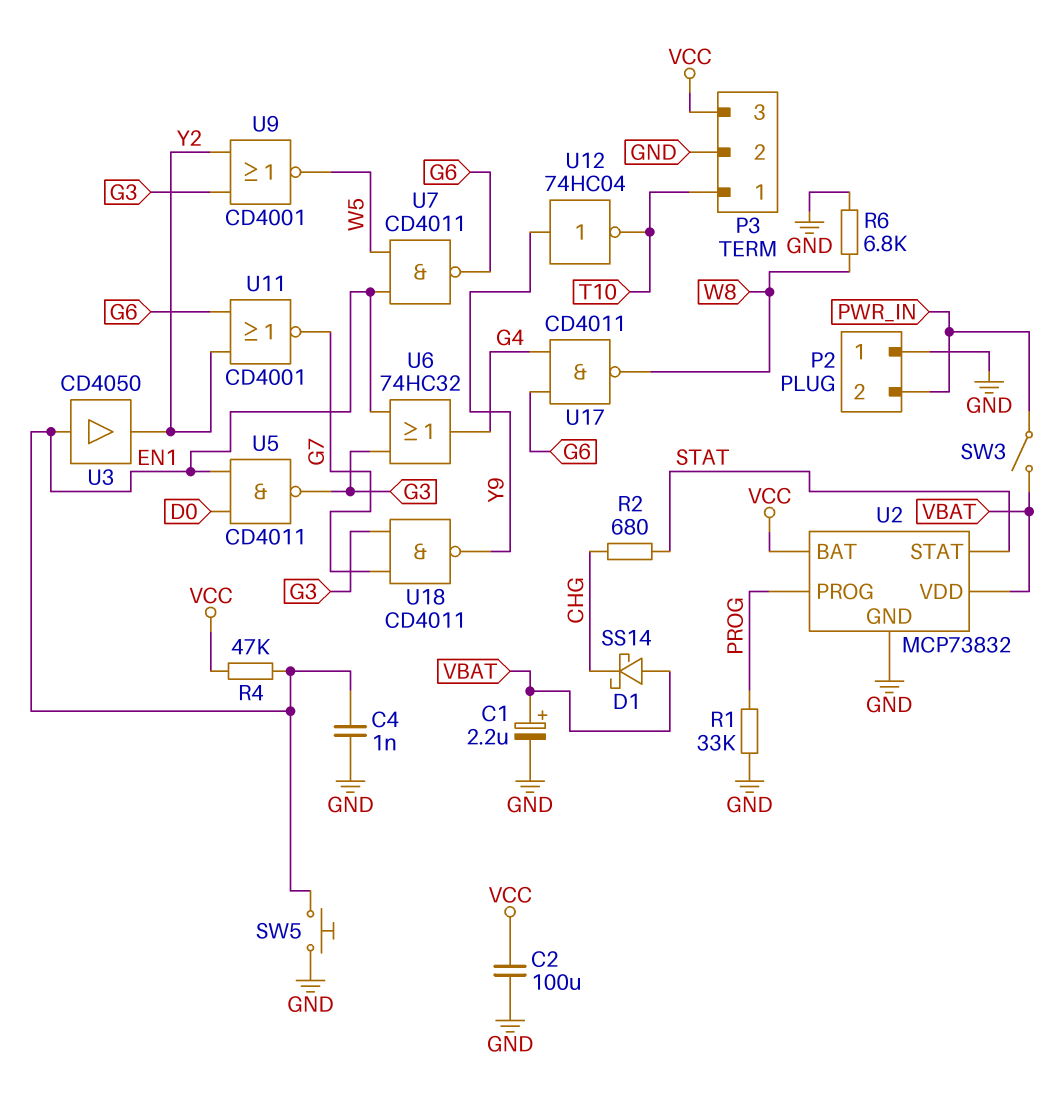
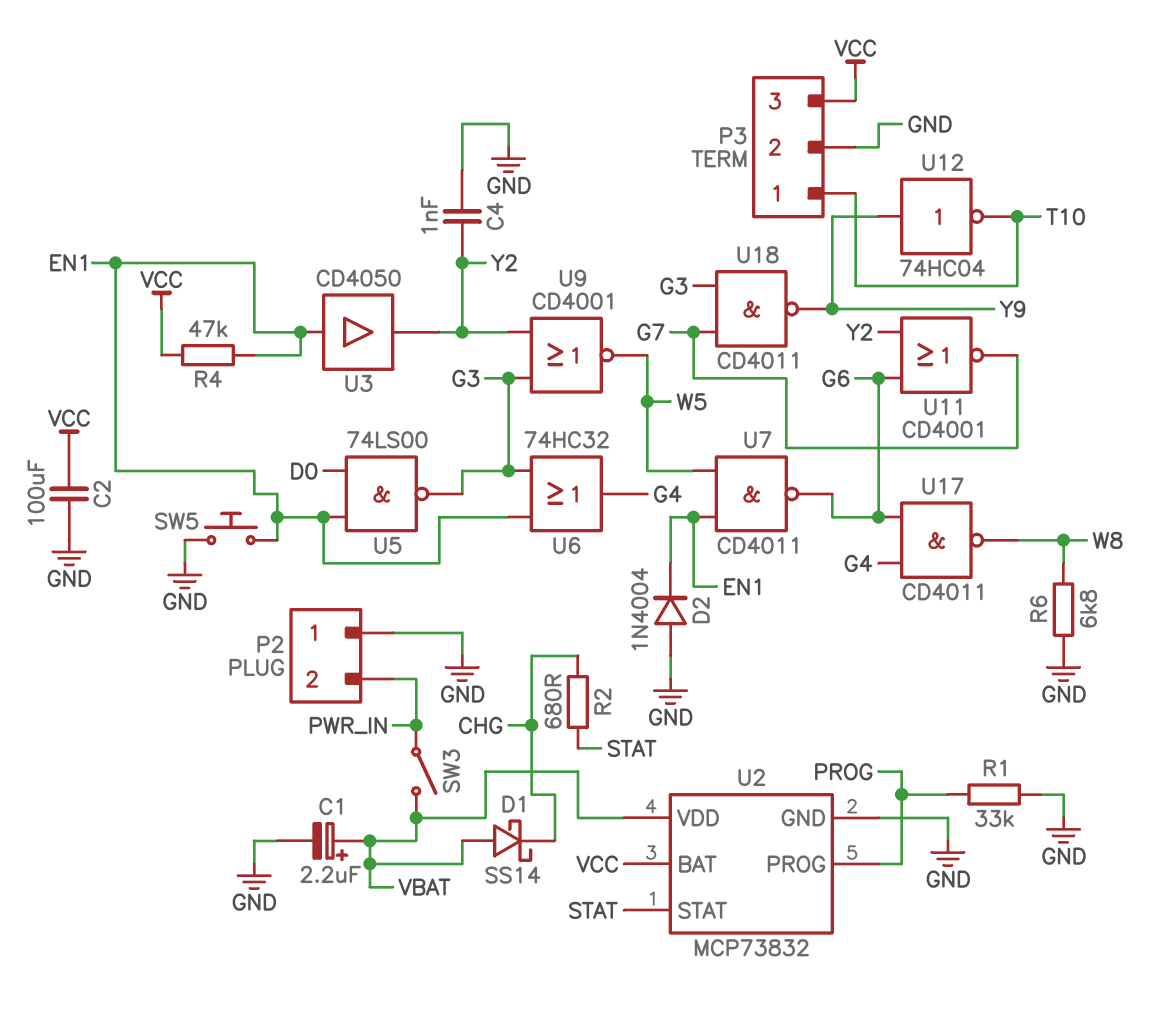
C4: 1nF (EN1, GND) -> 1nF (GND, Y2)
D2: none -> diode 1N4004 (A GND, K EN1)
U5: NAND CD4011 (in D0, in EN1, out G3) -> NAND 74LS00 (in D0, in EN1, out G3)

